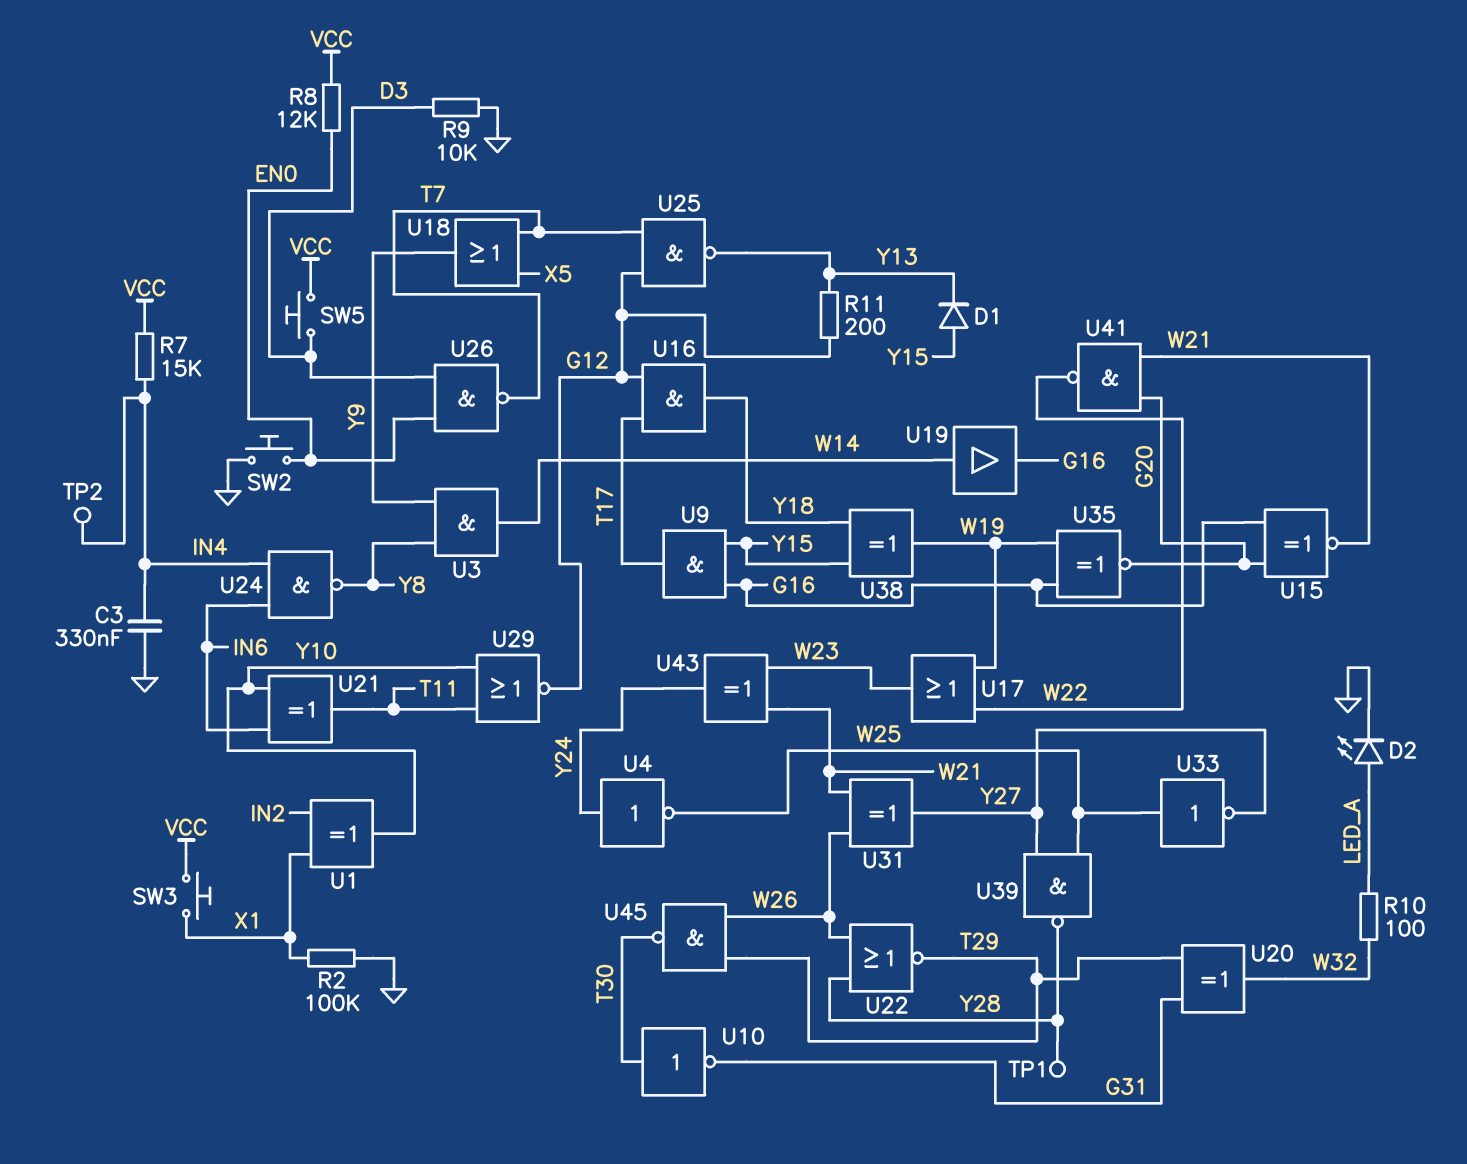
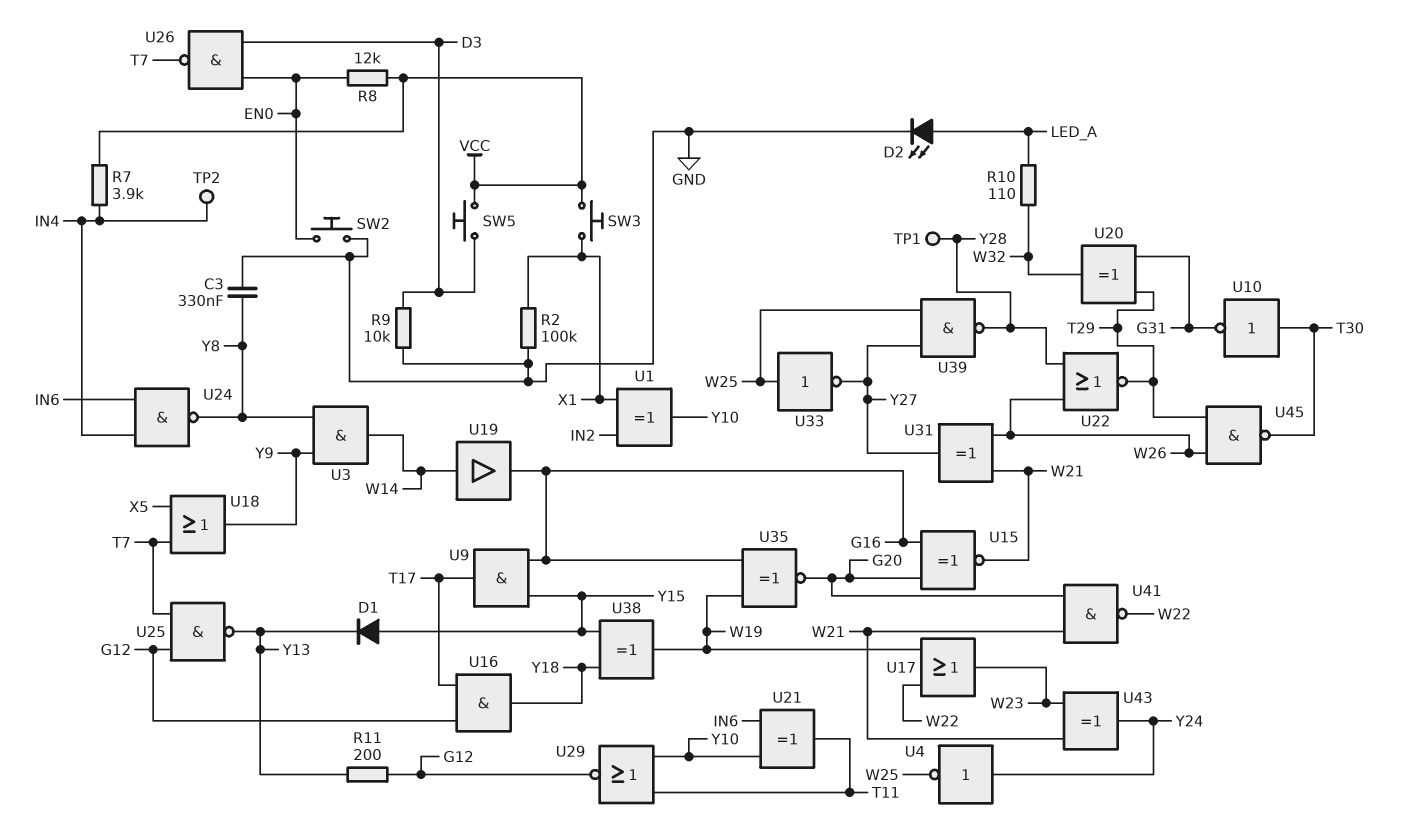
C3: 330nF (GND, IN4) -> 330nF (GND, Y8)
R7: 15k (IN4, VCC) -> 3.9k (IN4, VCC)
R10: 100 (LED_A, W32) -> 110 (LED_A, W32)

